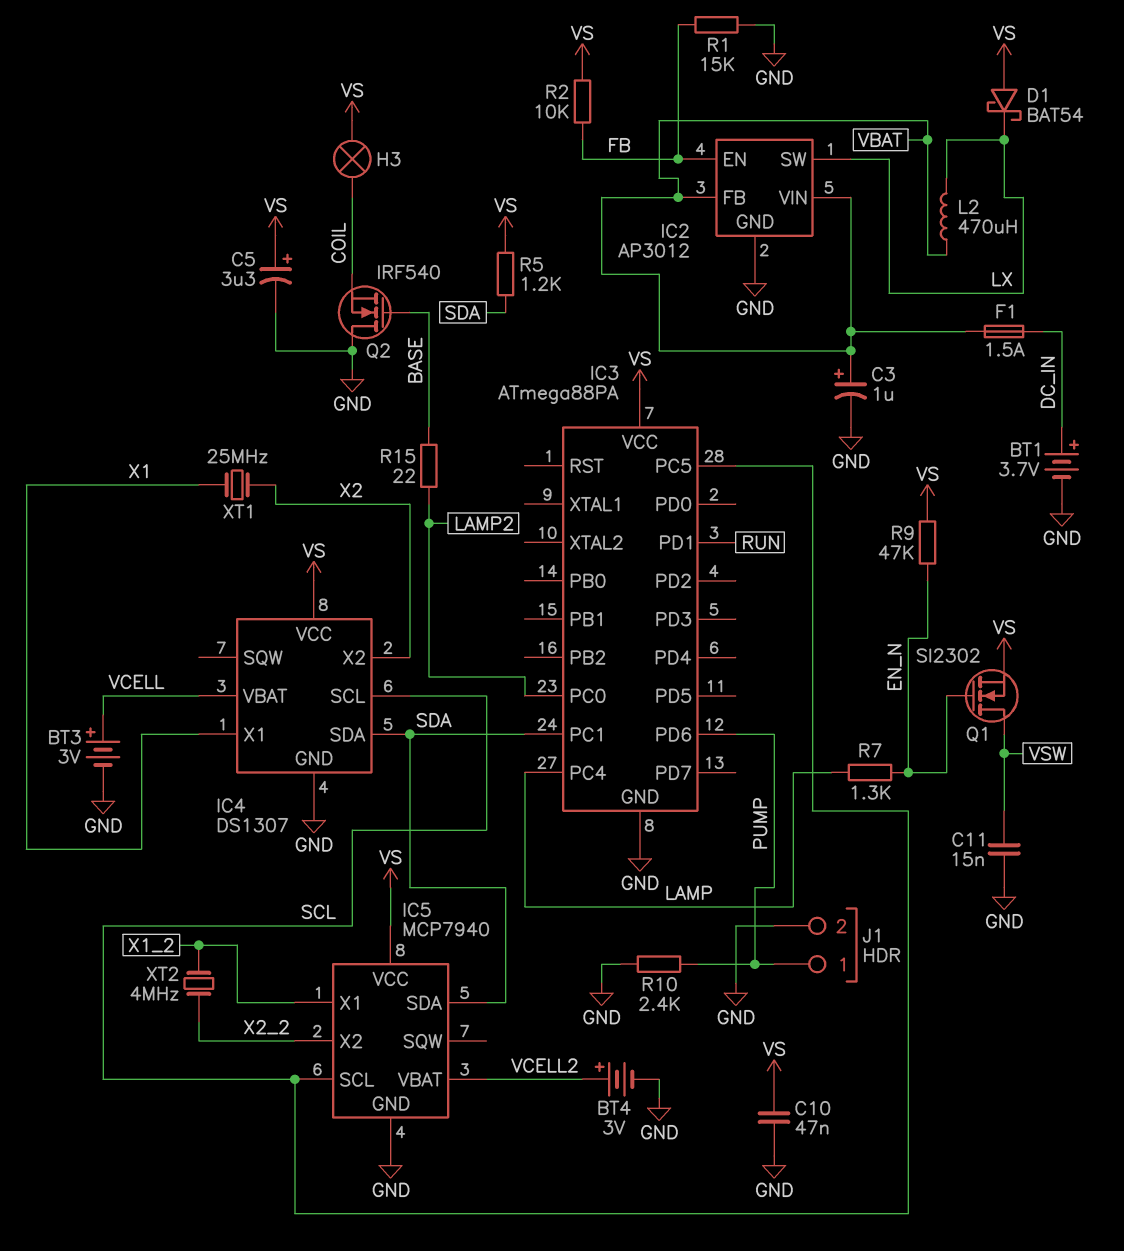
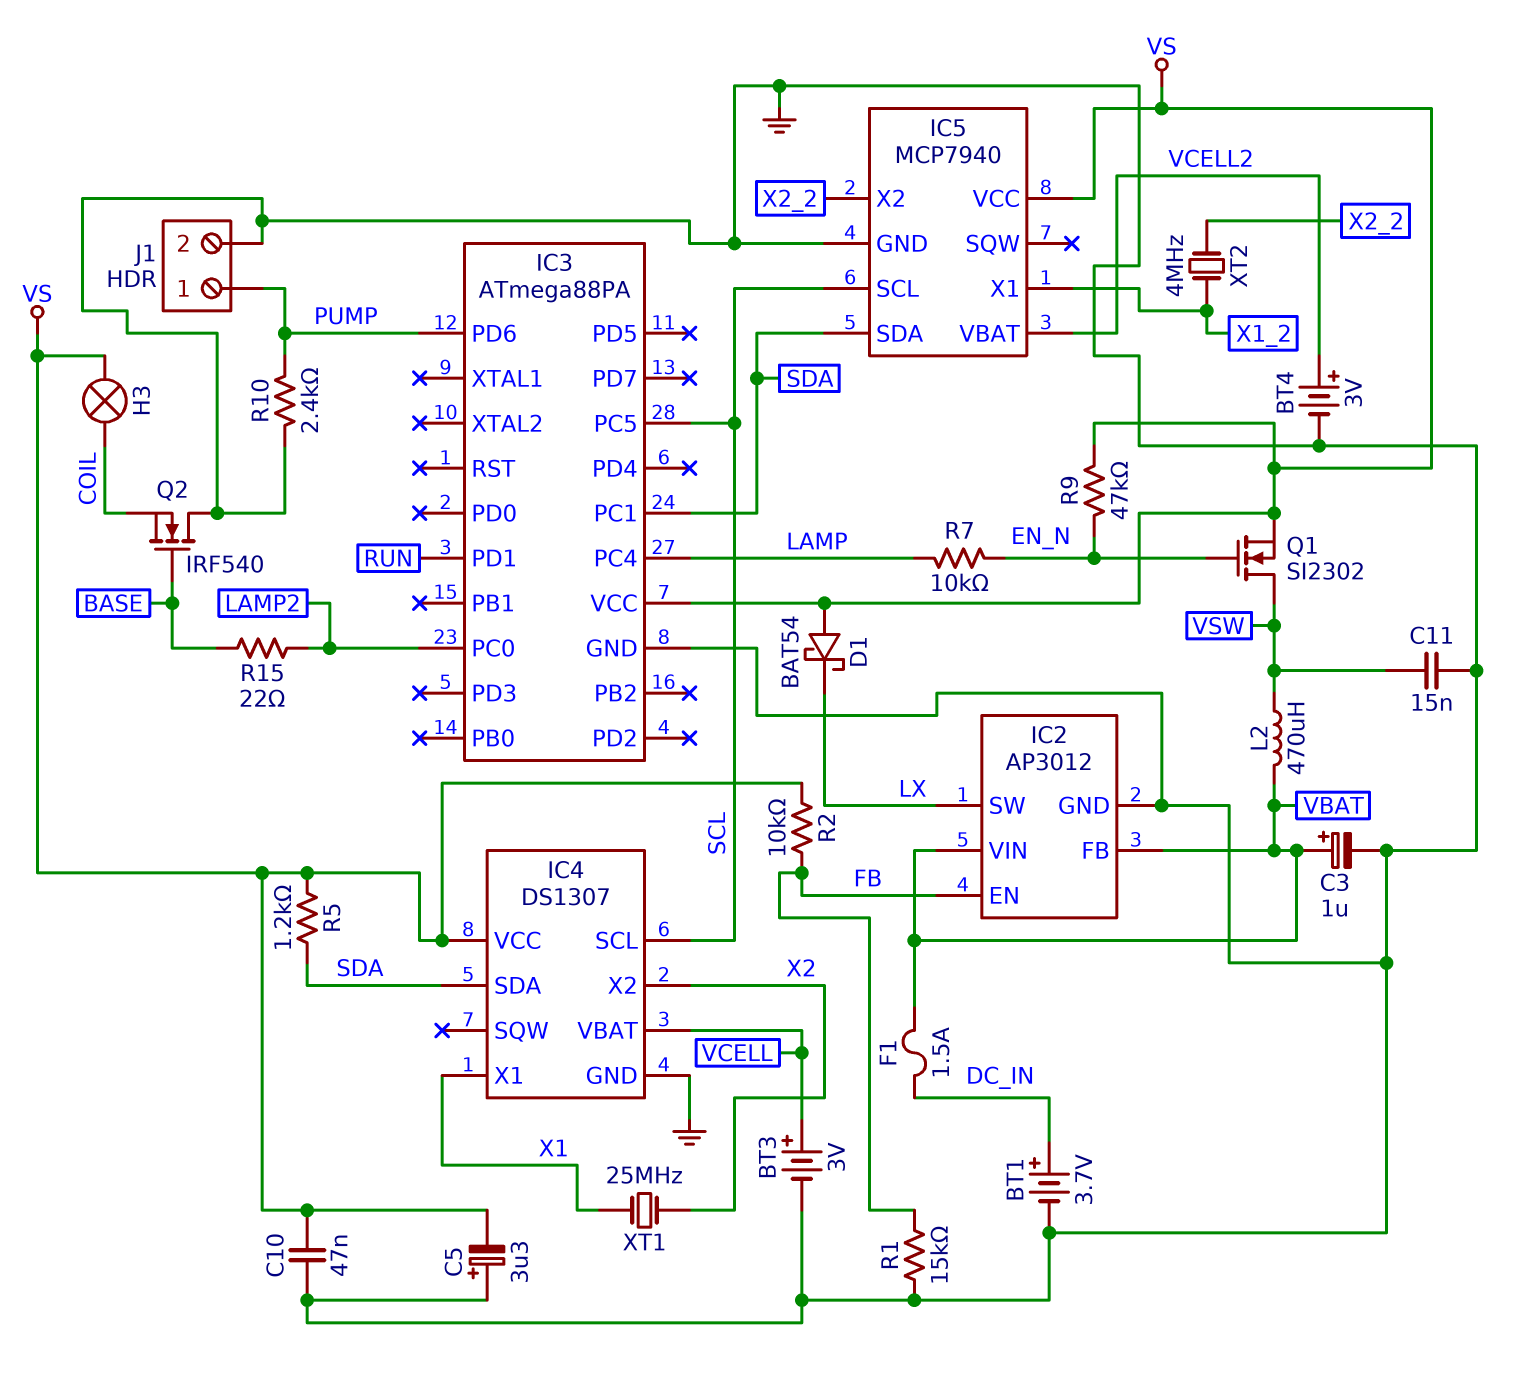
C5: 3.3uF (plus VS, minus GND) -> 3.3uF (plus GND, minus VS)
L2: 470uH (LX, VBAT) -> 470uH (VBAT, VSW)
R7: 1.3k (EN_N, LAMP) -> 10k (EN_N, LAMP)

